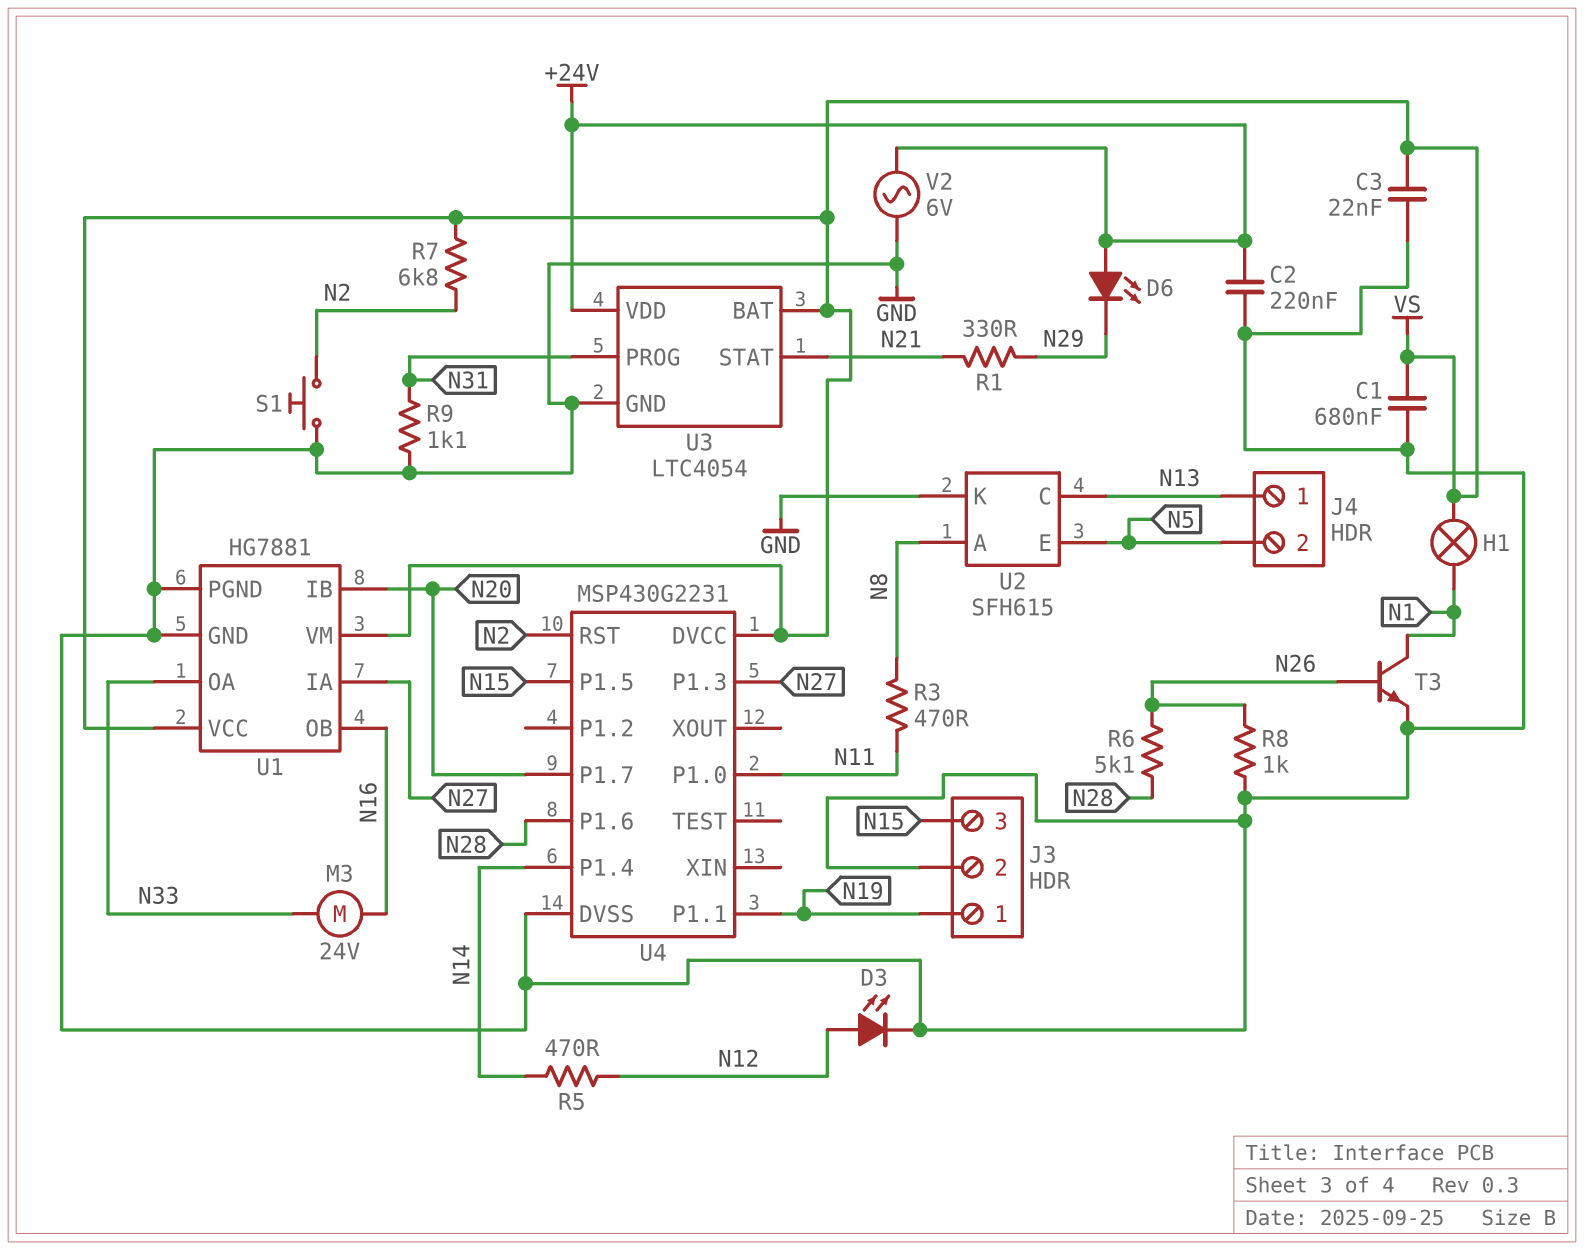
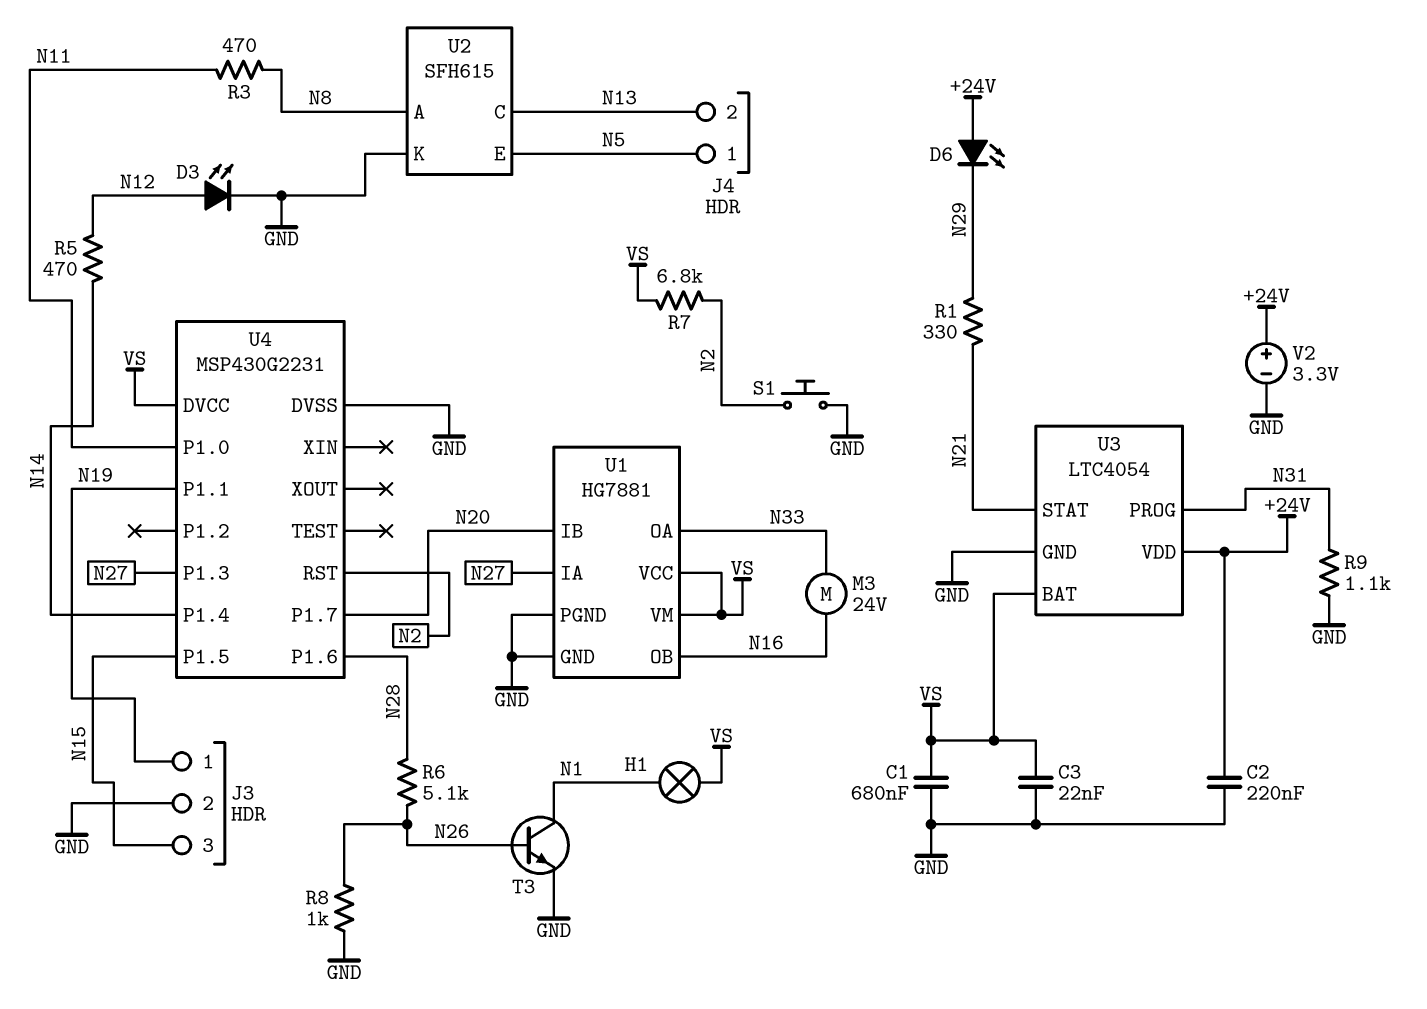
J4 pin 1: N13 -> N5
J4 pin 2: N5 -> N13
V2: AC 6V (+24V, GND) -> 3.3V (plus +24V, minus GND)

